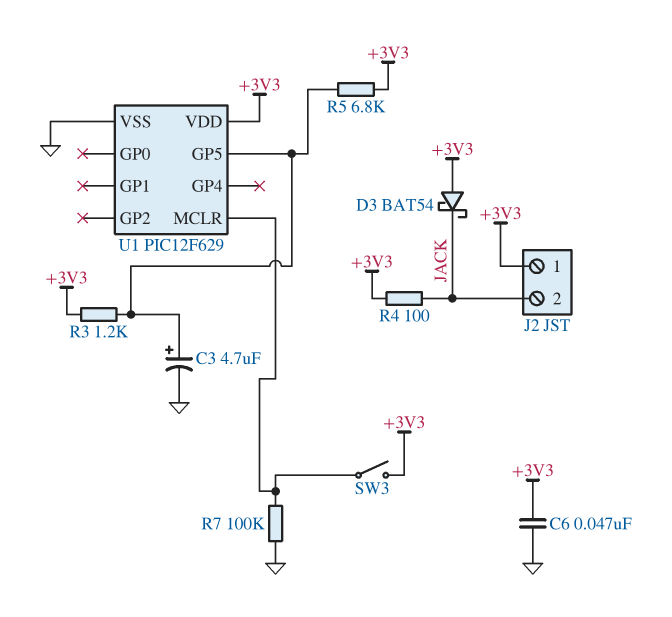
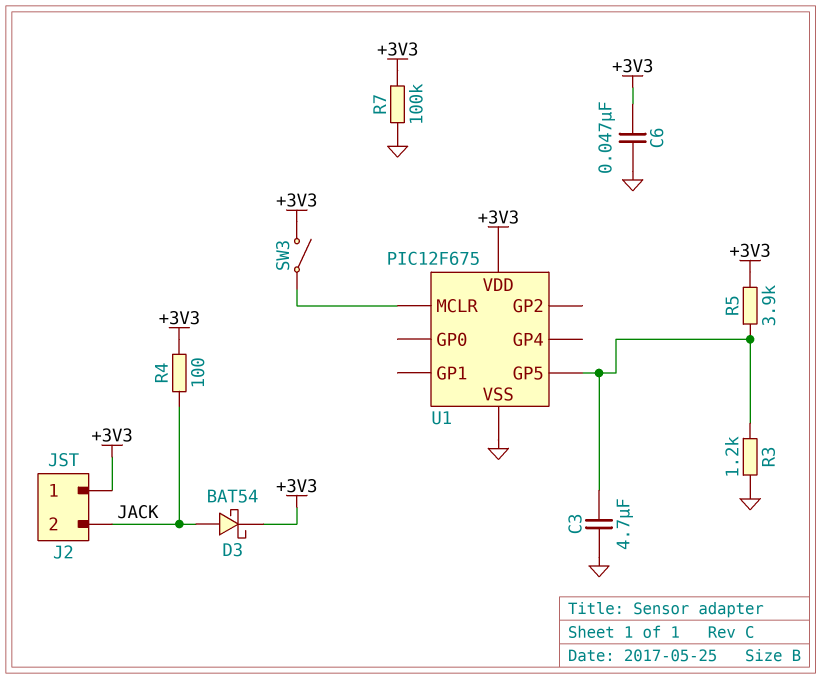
C3: 4.7uF (plus U1/GP5, minus GND) -> 4.7uF (GND, U1/GP5)
D3: schottky BAT54 (A +3V3, K JACK) -> schottky BAT54 (A JACK, K +3V3)
R3: 1.2k (+3V3, U1/GP5) -> 1.2k (GND, U1/GP5)
R5: 6.8k (+3V3, U1/GP5) -> 3.9k (+3V3, U1/GP5)
R7: 100k (GND, U1/MCLR) -> 100k (+3V3, GND)
U1: PIC12F629 -> PIC12F675

